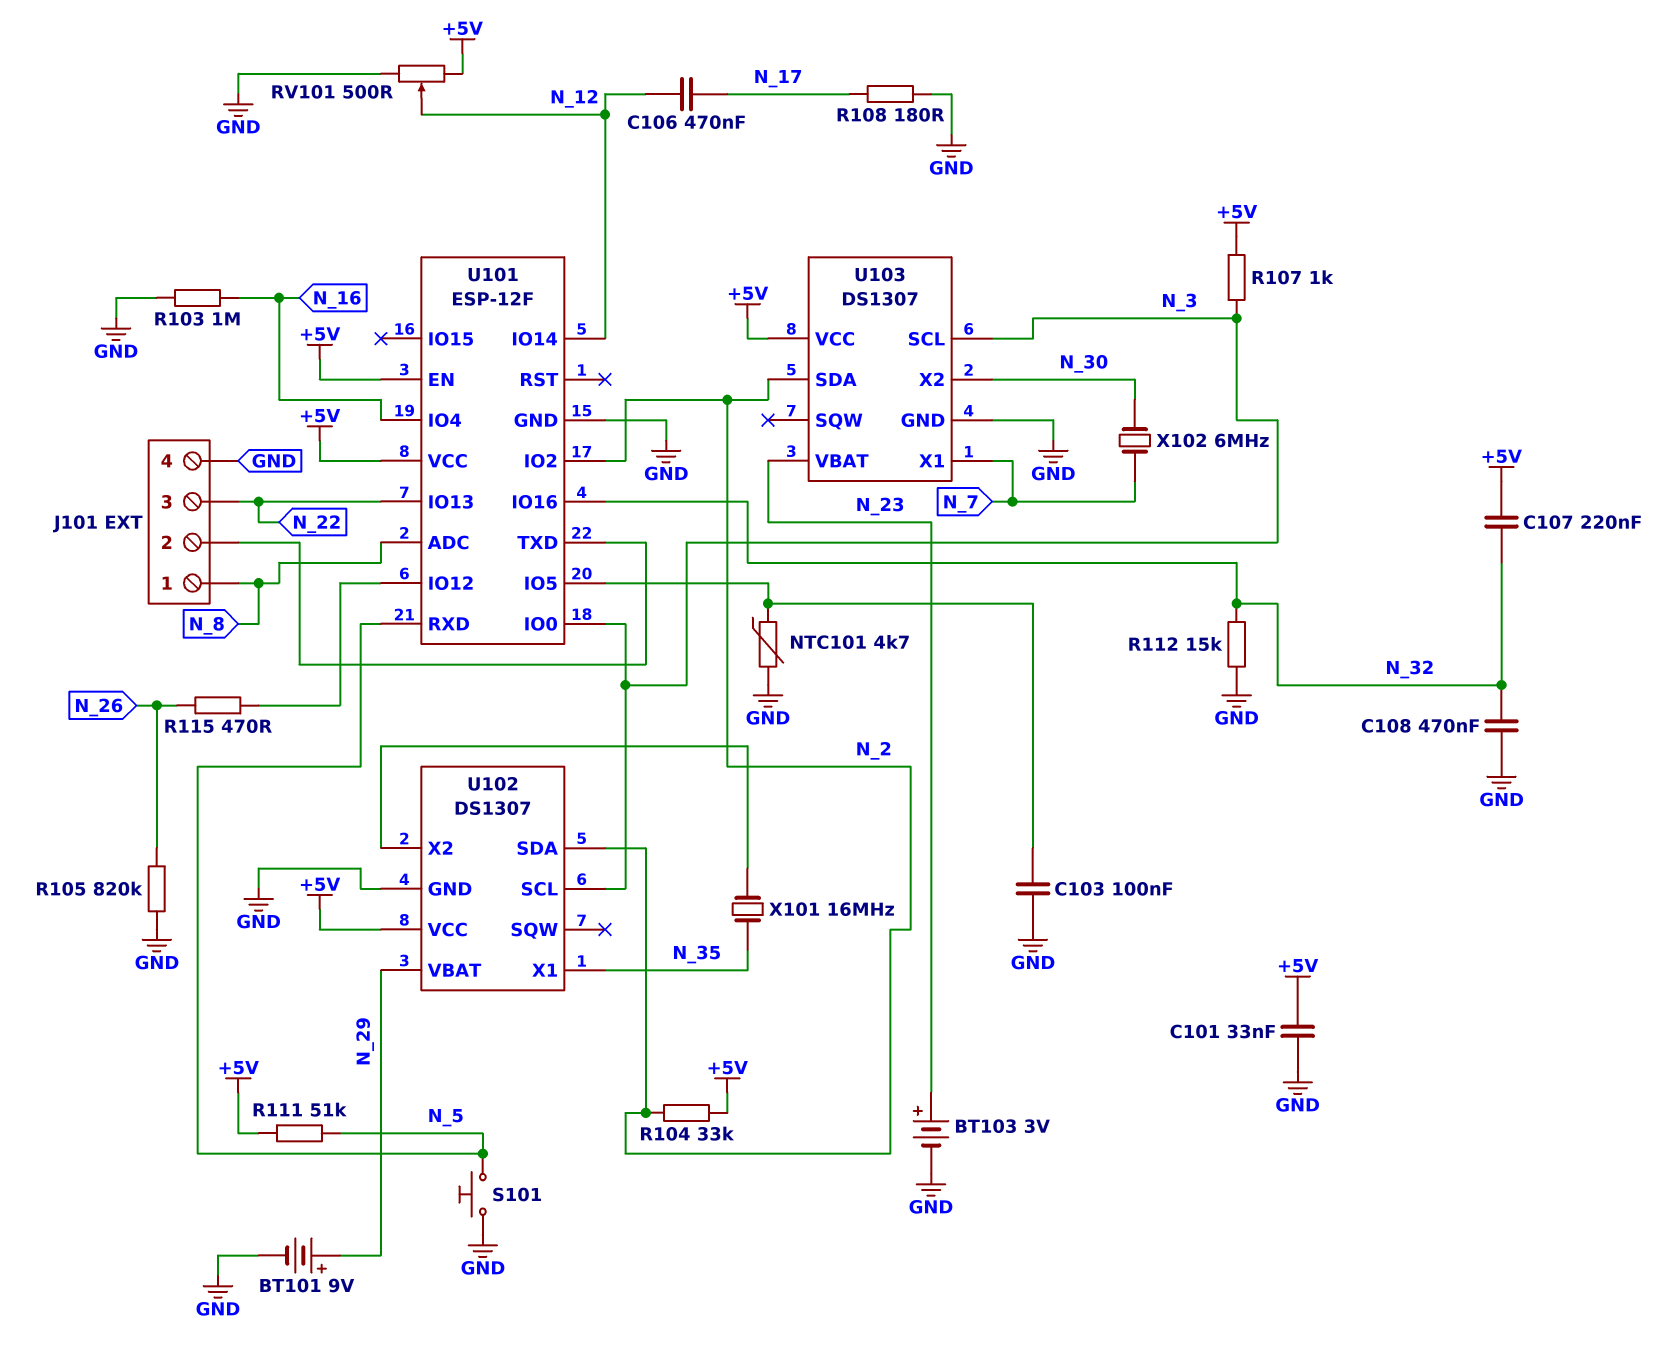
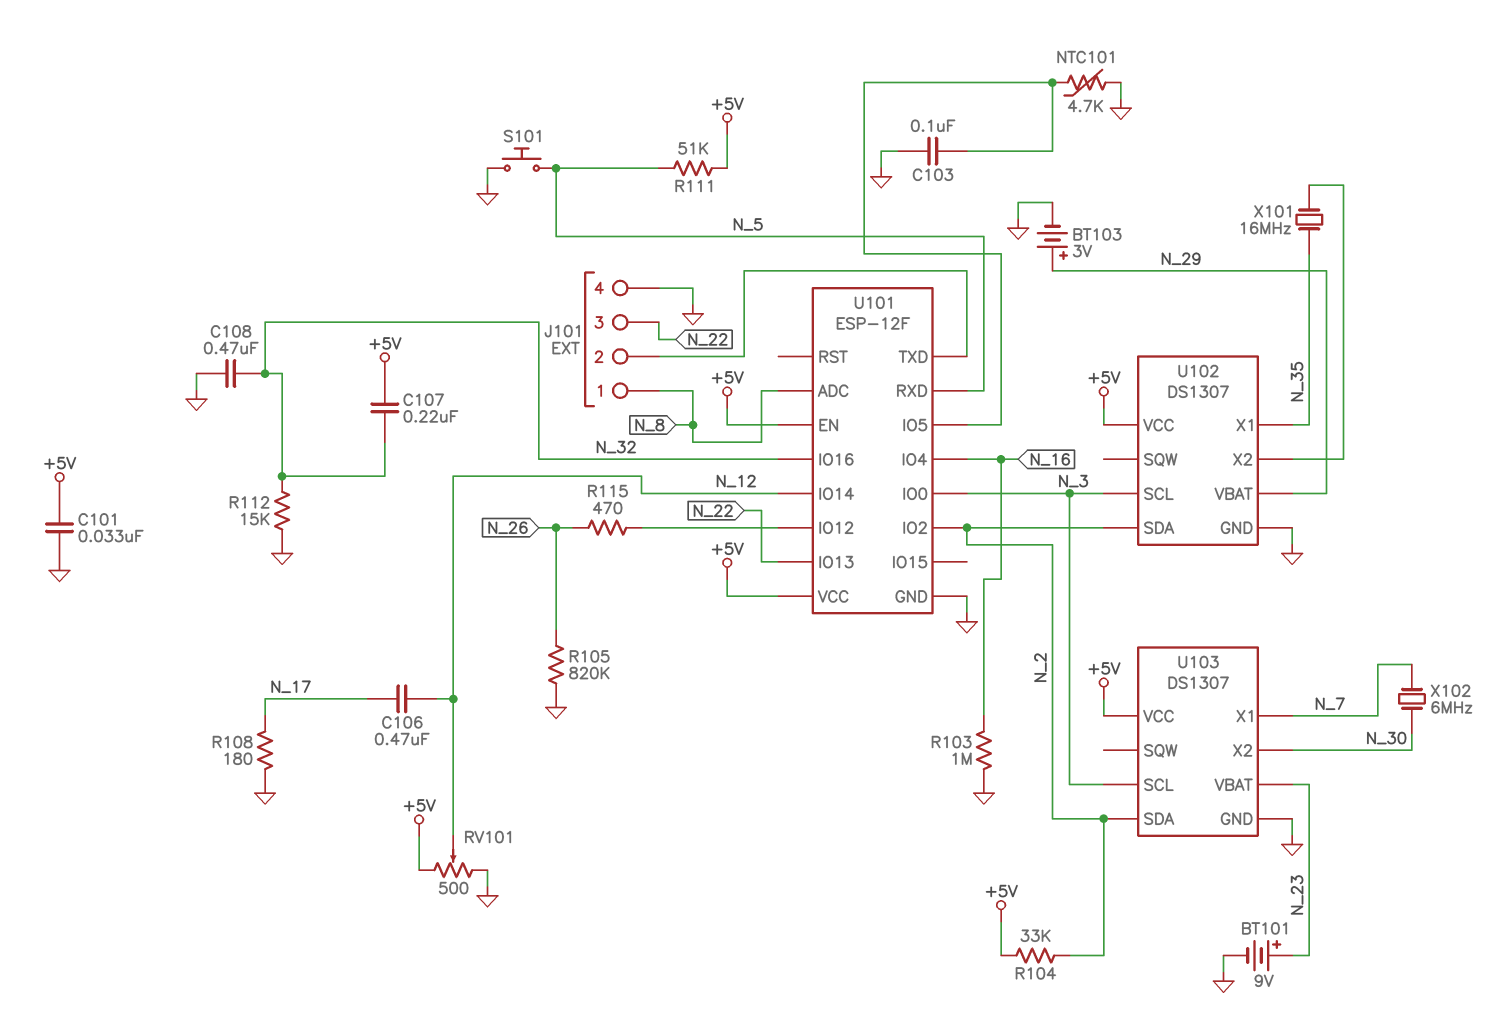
BT101: 9V (plus N_29, minus GND) -> 9V (plus N_23, minus GND)
BT103: 3V (plus N_23, minus GND) -> 3V (plus N_29, minus GND)
R107: 1k (+5V, N_3) -> none

